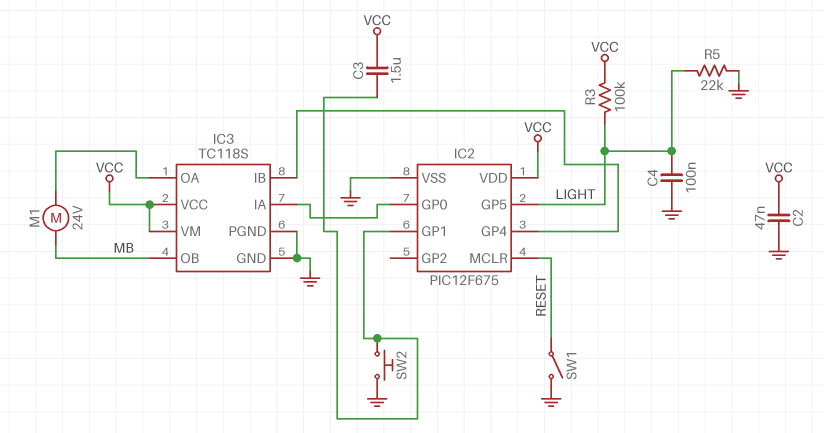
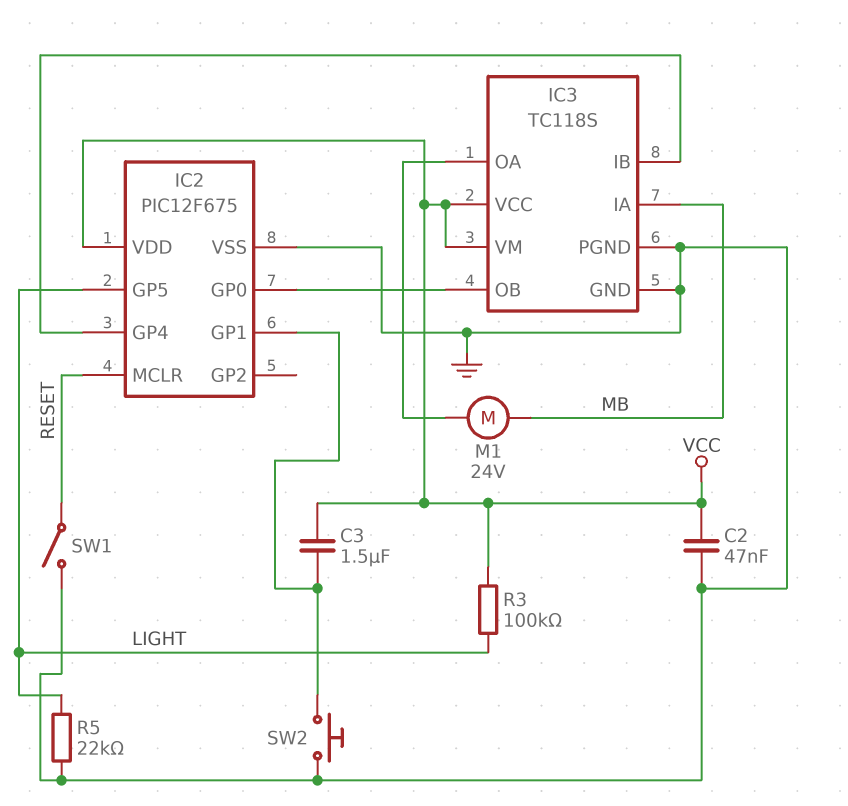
C4: 100nF (GND, LIGHT) -> none
IC3 pin IA: IC2/GP0 -> MB
IC3 pin OB: MB -> IC2/GP0

